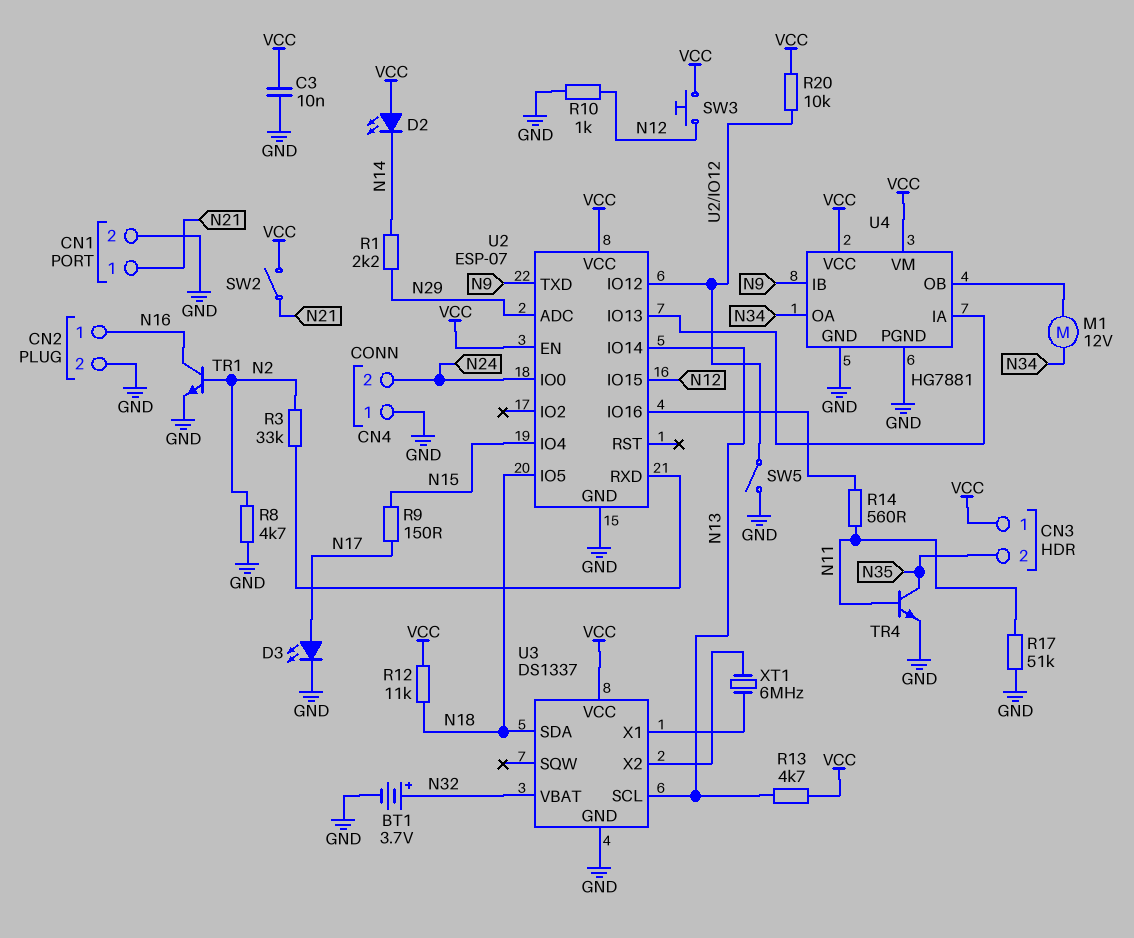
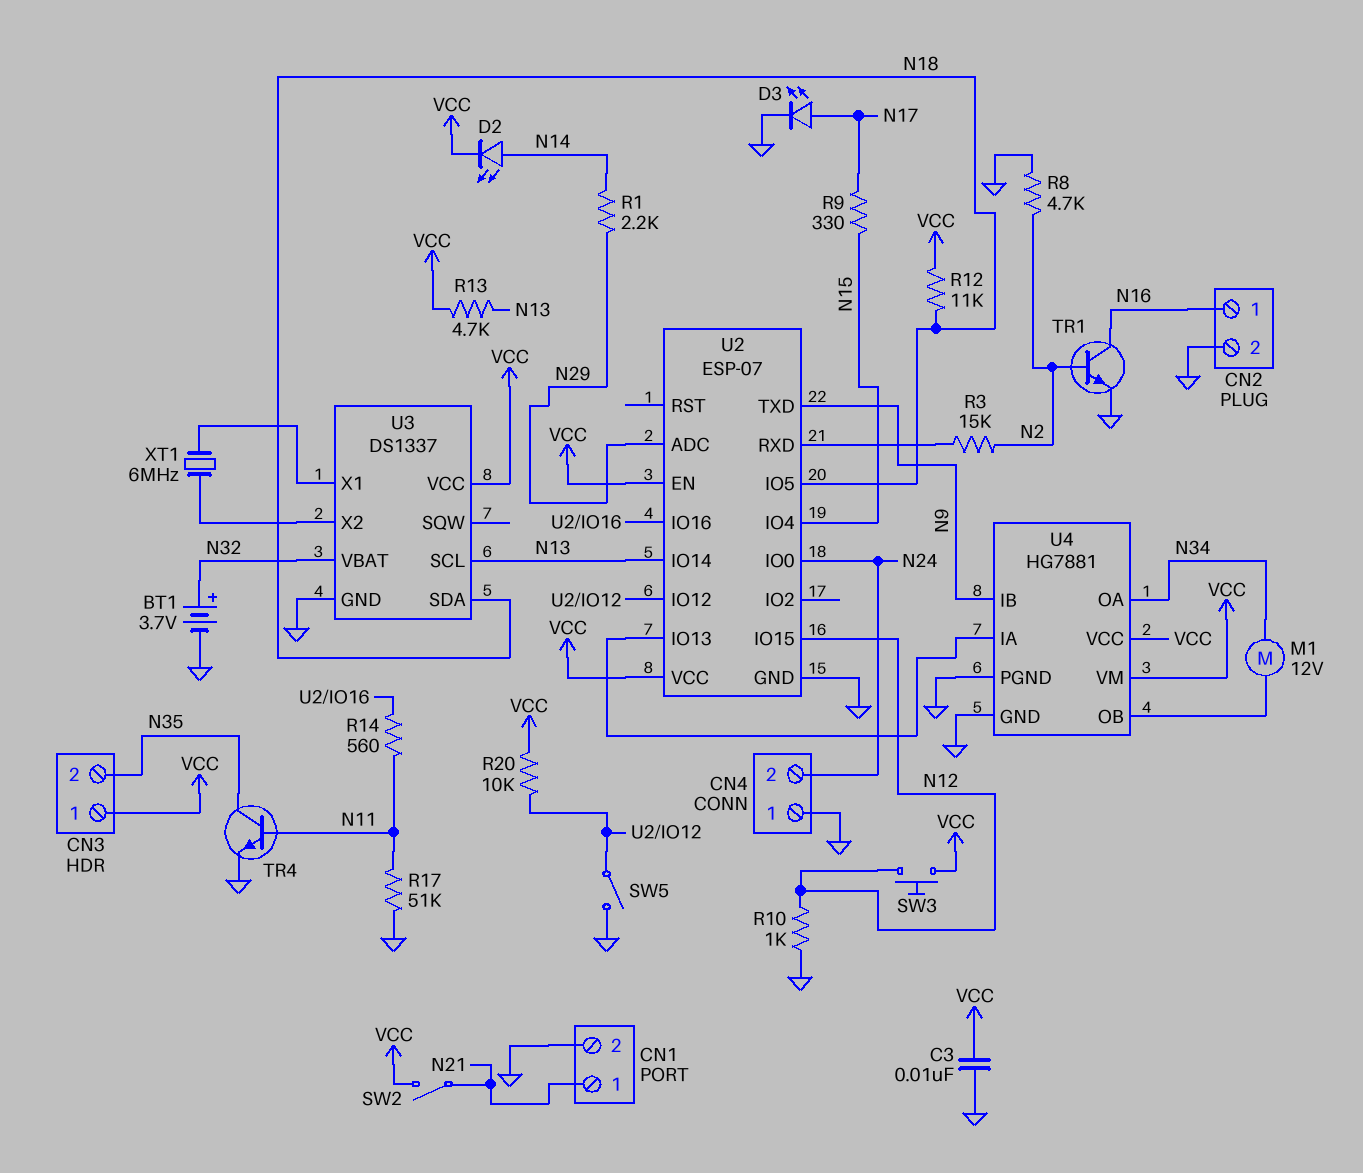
D2: LED (A VCC, K N14) -> LED (A N14, K VCC)
R3: 33k (N2, U2/RXD) -> 15k (N2, U2/RXD)
R9: 150 (N15, N17) -> 330 (N15, N17)

